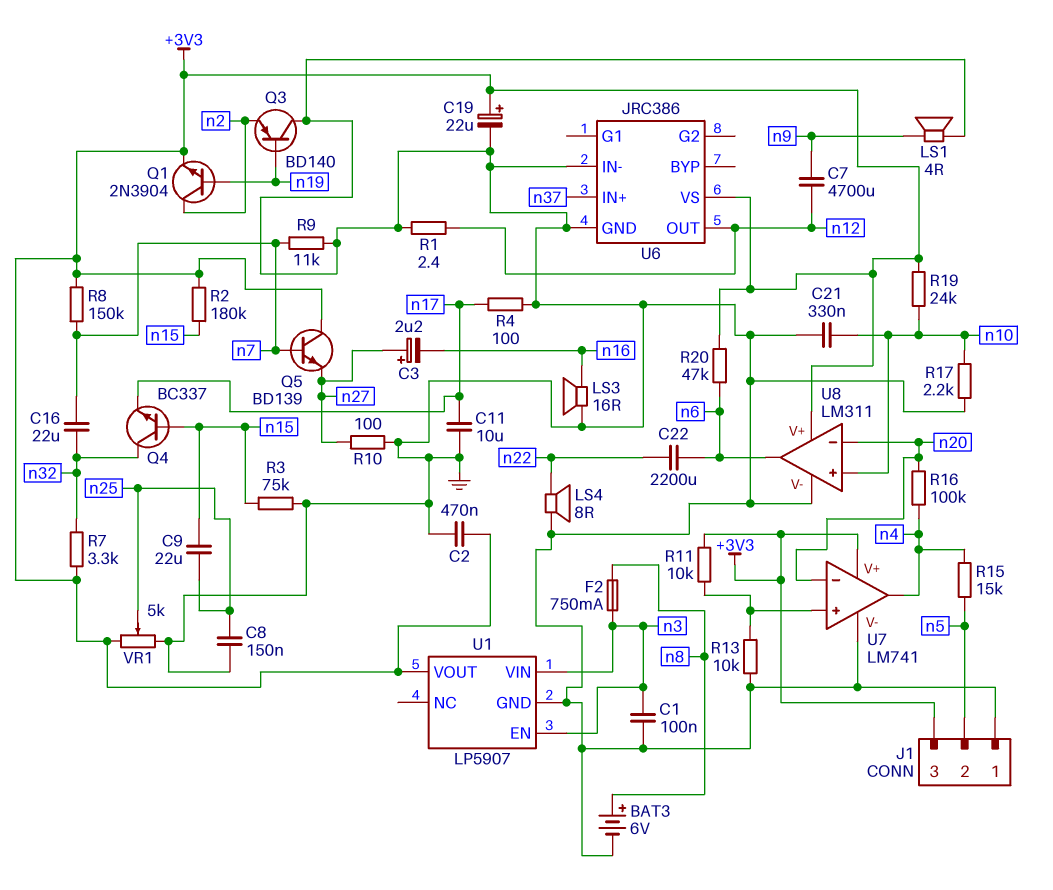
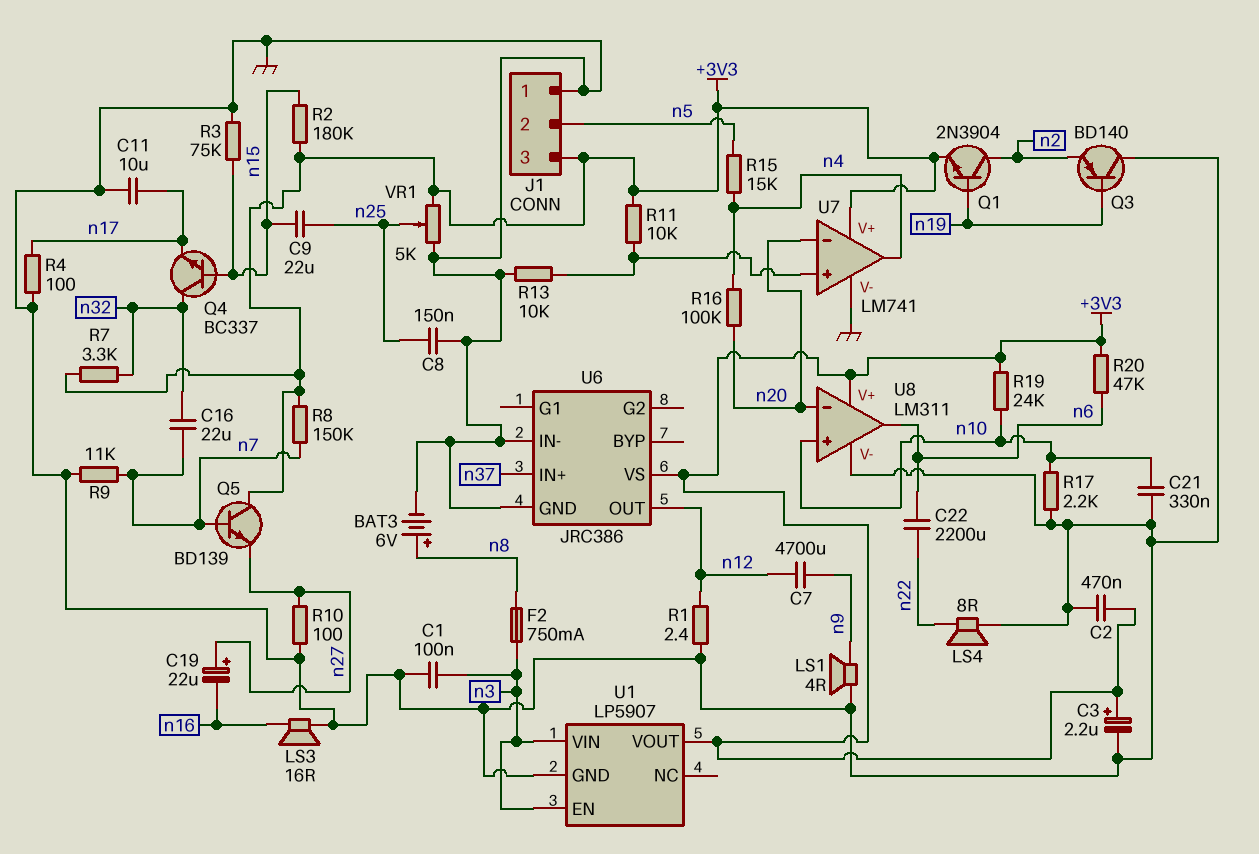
C3: 2.2uF (plus n27, minus n16) -> 2.2uF (plus +3V3, minus GND)
C19: 22uF (plus +3V3, minus GND) -> 22uF (plus n27, minus n16)

